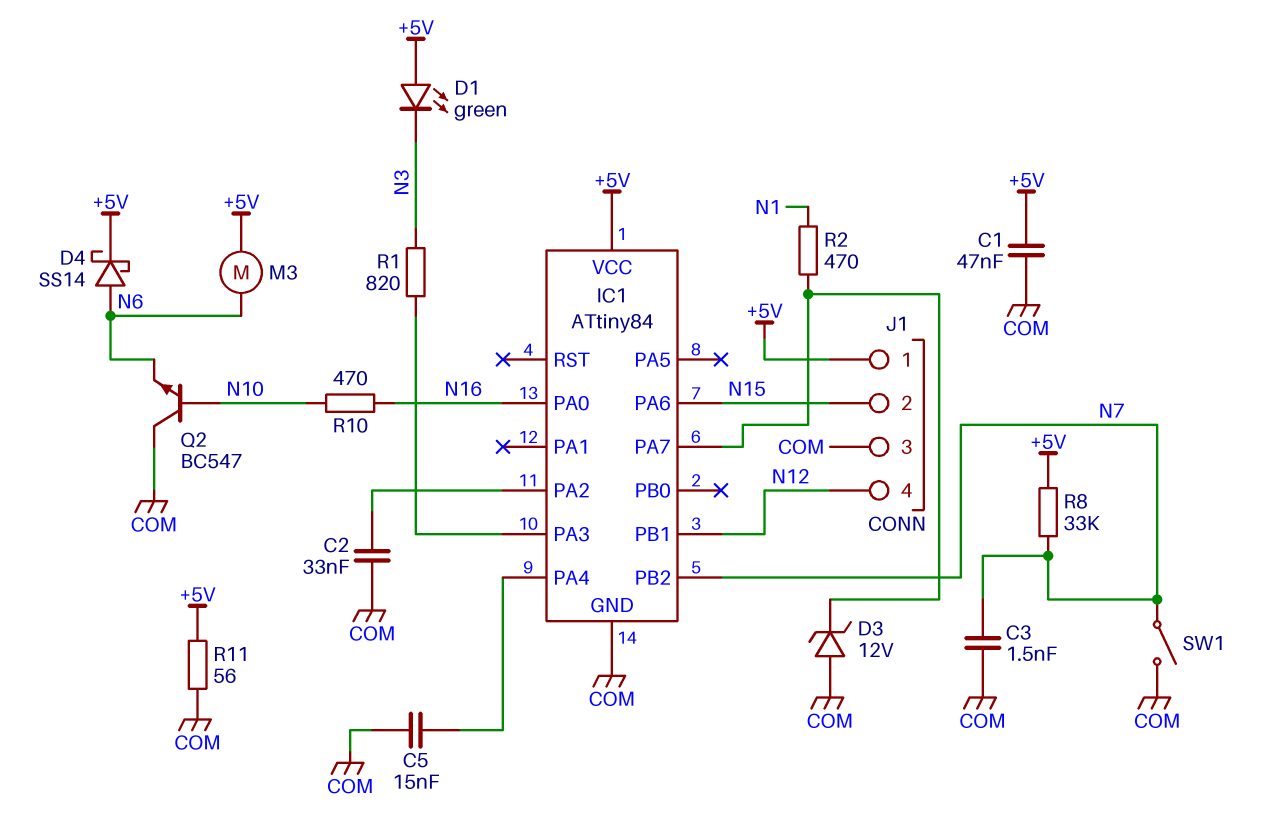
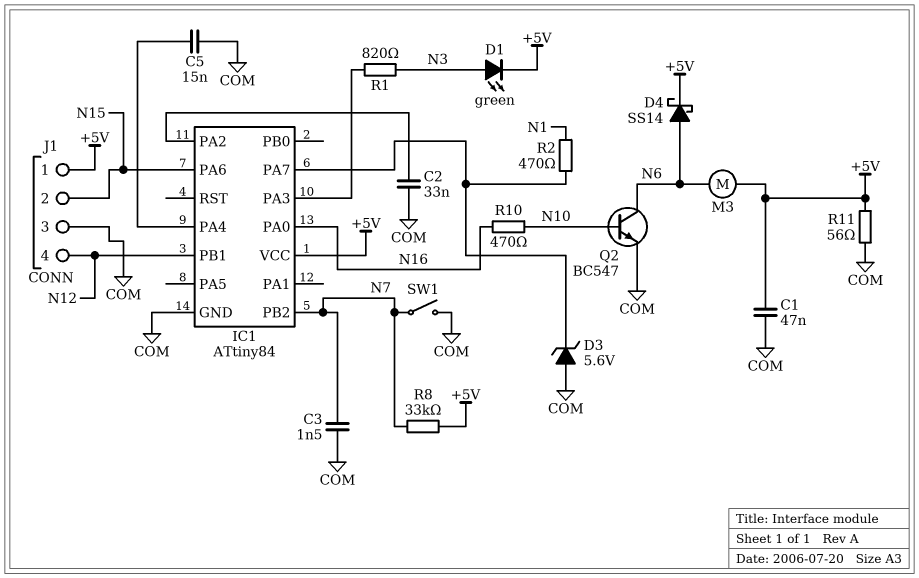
D1: LED green (A +5V, K N3) -> LED green (A N3, K +5V)
D3: zener 12V (A COM, K IC1/PA7) -> zener 5.6V (A COM, K IC1/PA7)
Q2: NPN BC547 (B N10, C COM, E N6) -> NPN BC547 (B N10, C N6, E COM)

